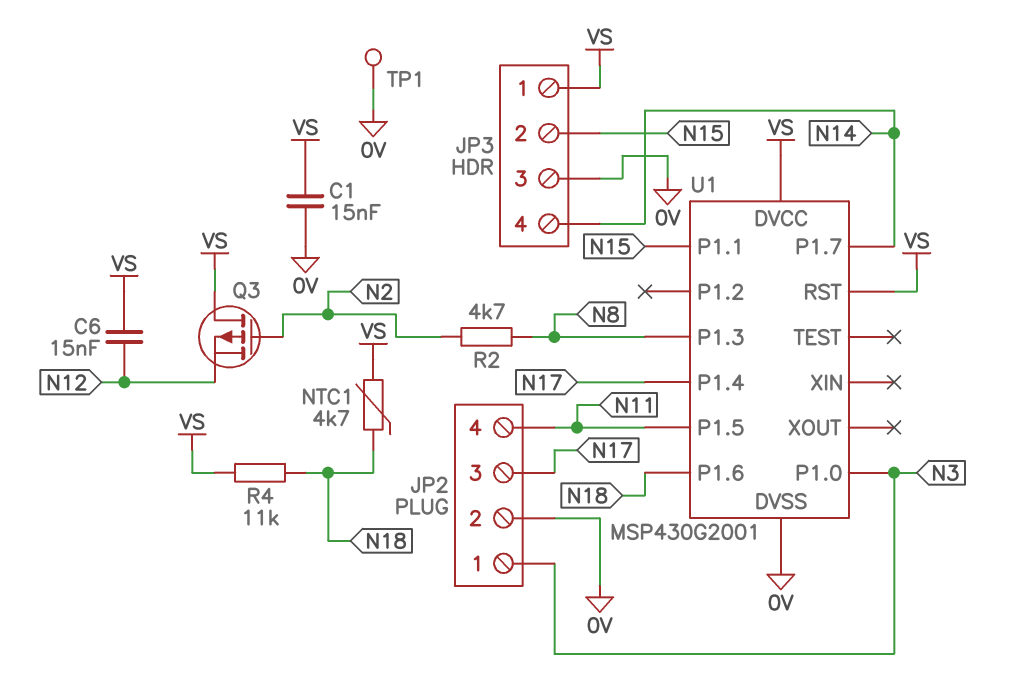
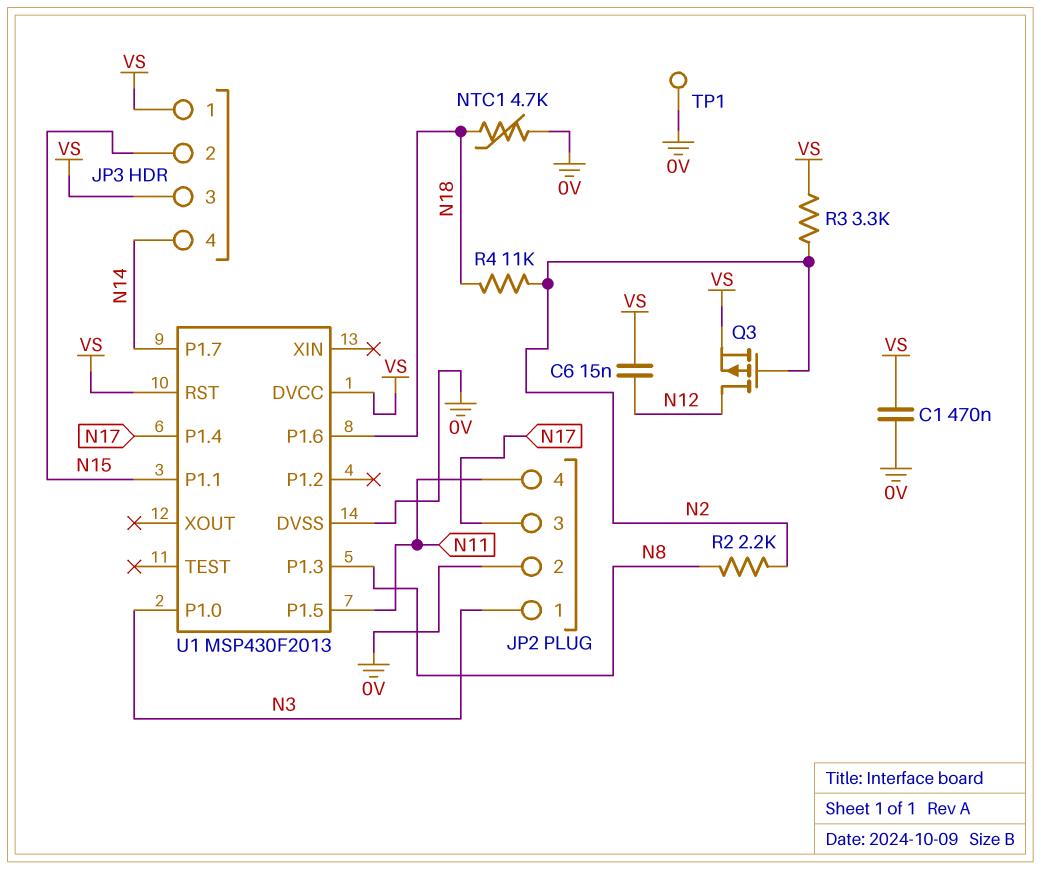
C1: 15nF (0V, VS) -> 470nF (0V, VS)
JP3 pin 3: 0V -> VS
NTC1: 4.7k (N18, VS) -> 4.7k (0V, N18)
Q3: PMOS (G N2, D VS, S N12) -> PMOS (G N2, D N12, S VS)
R2: 4.7k (N2, N8) -> 2.2k (N2, N8)
R3: none -> 3.3k (N2, VS)
R4: 11k (N18, VS) -> 11k (N2, N18)
U1: MSP430G2001 -> MSP430F2013

